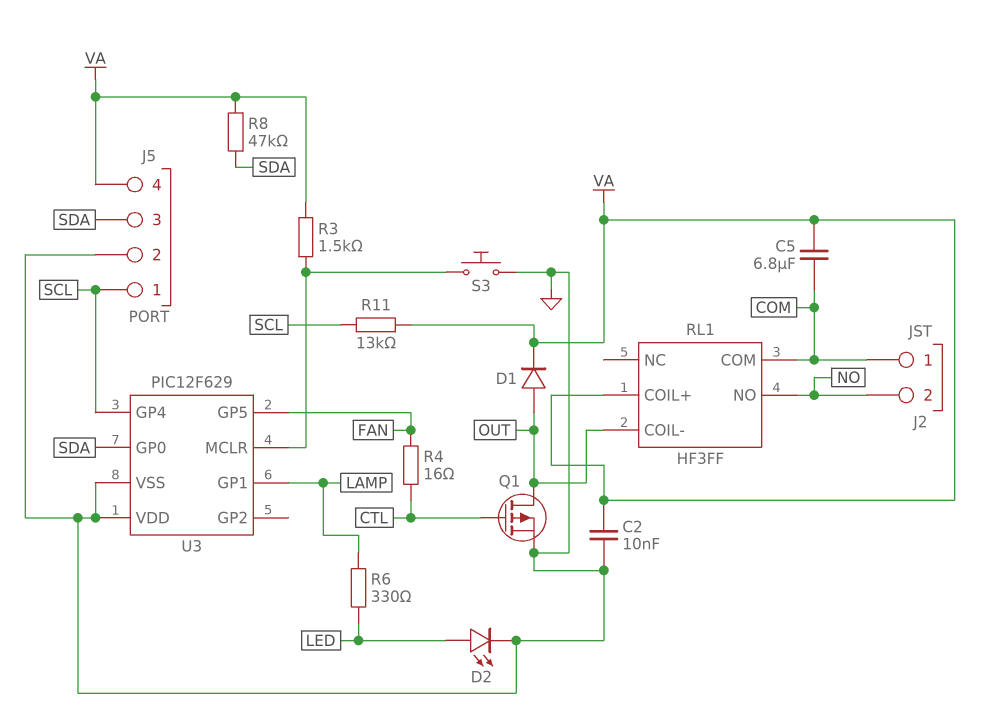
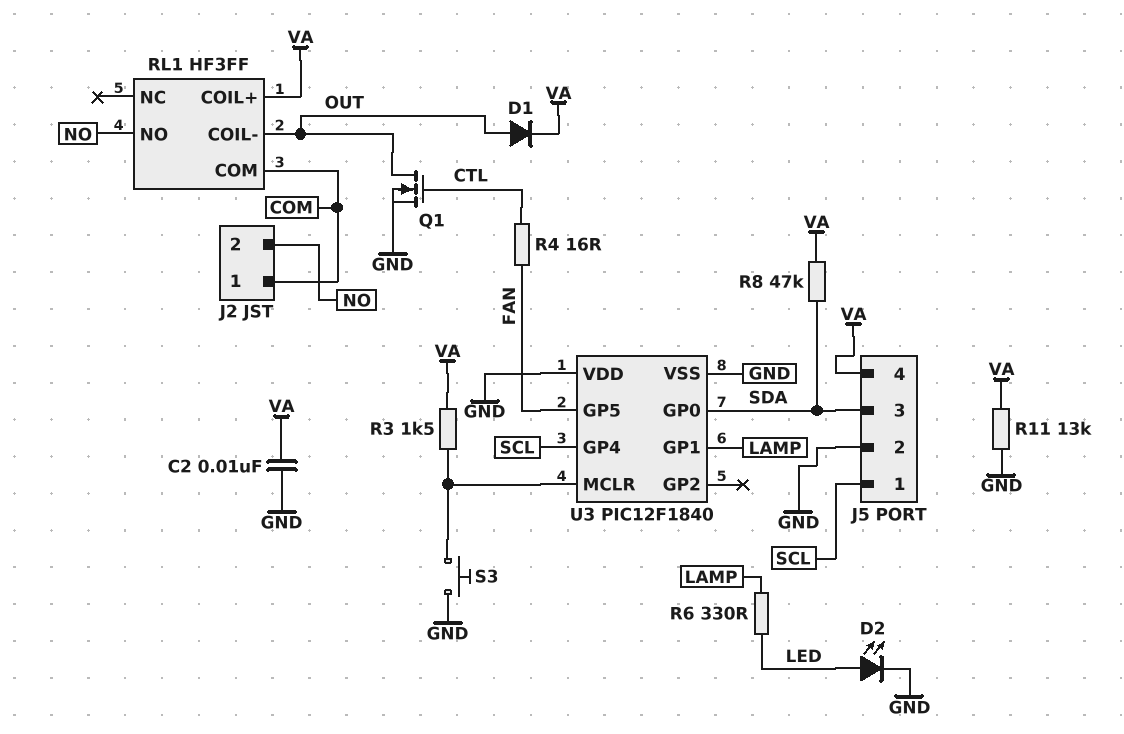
C5: 6.8uF (COM, VA) -> none
Q1: PMOS (G CTL, D OUT, S GND) -> NMOS (G CTL, D OUT, S GND)
R11: 13k (SCL, VA) -> 13k (GND, VA)
U3: PIC12F629 -> PIC12F1840

